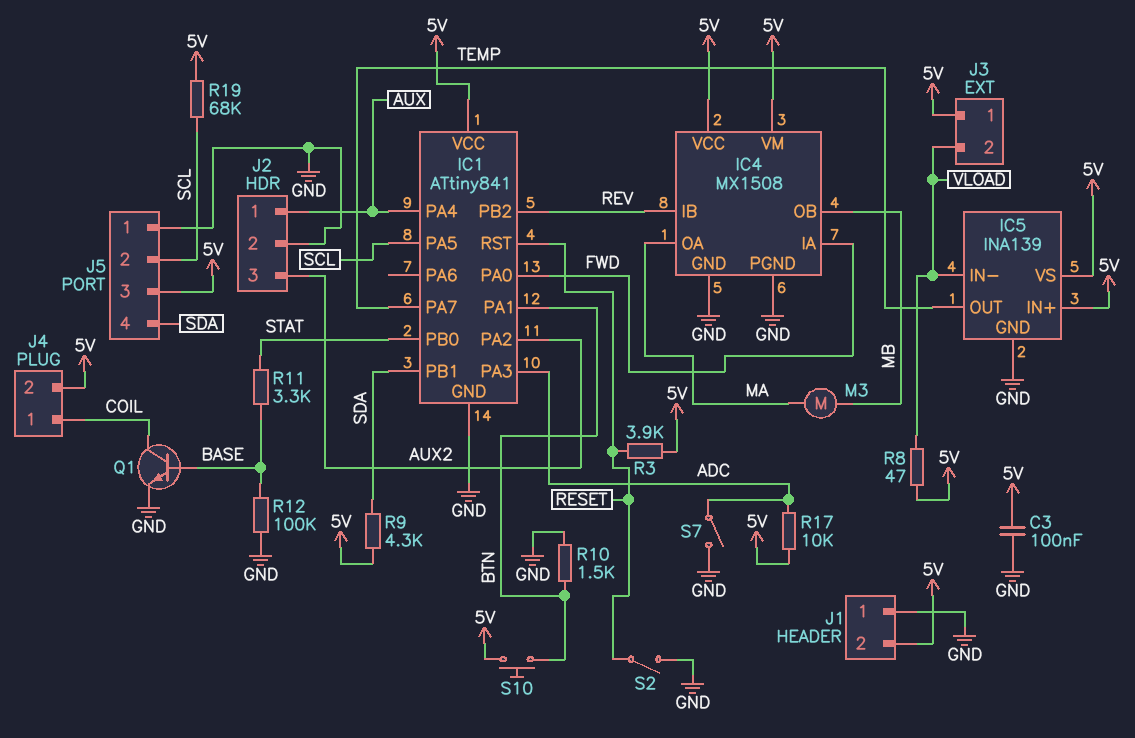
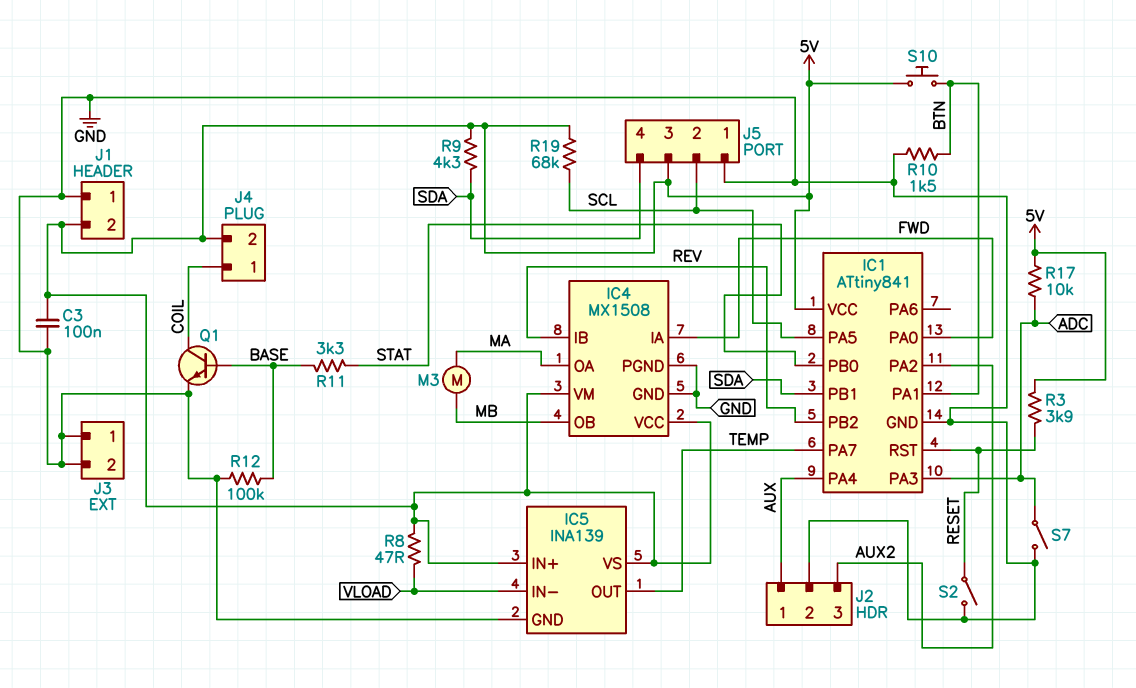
J3 pin 1: 5V -> GND
J3 pin 2: VLOAD -> GND

